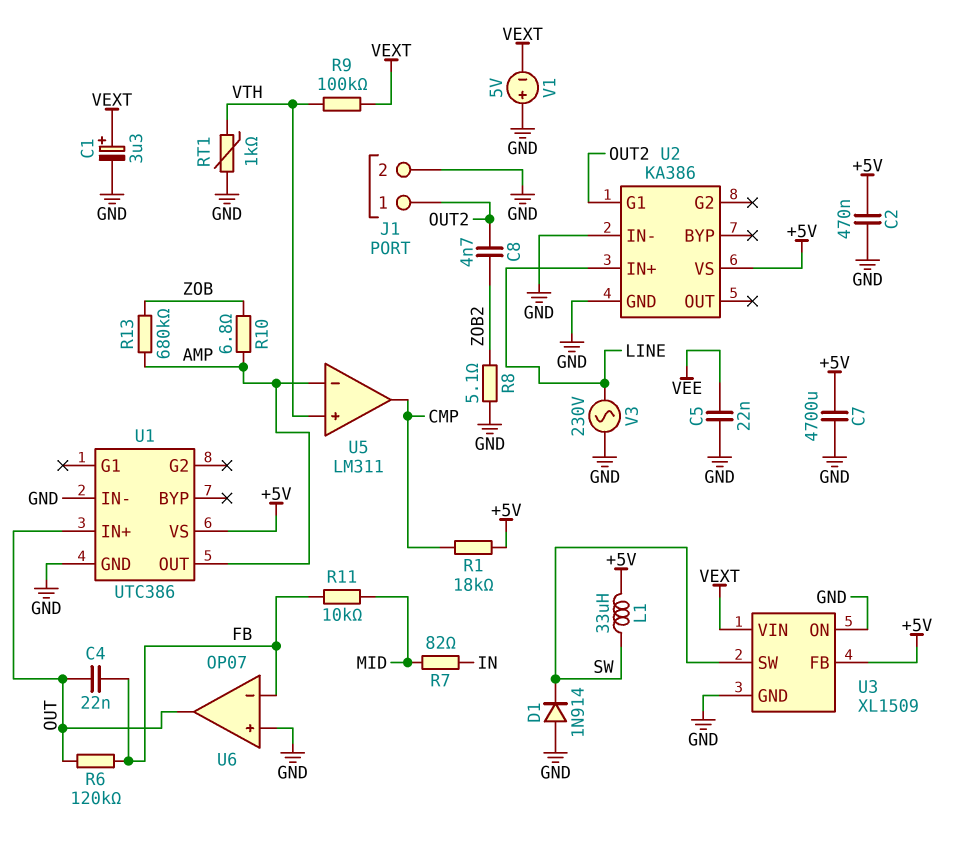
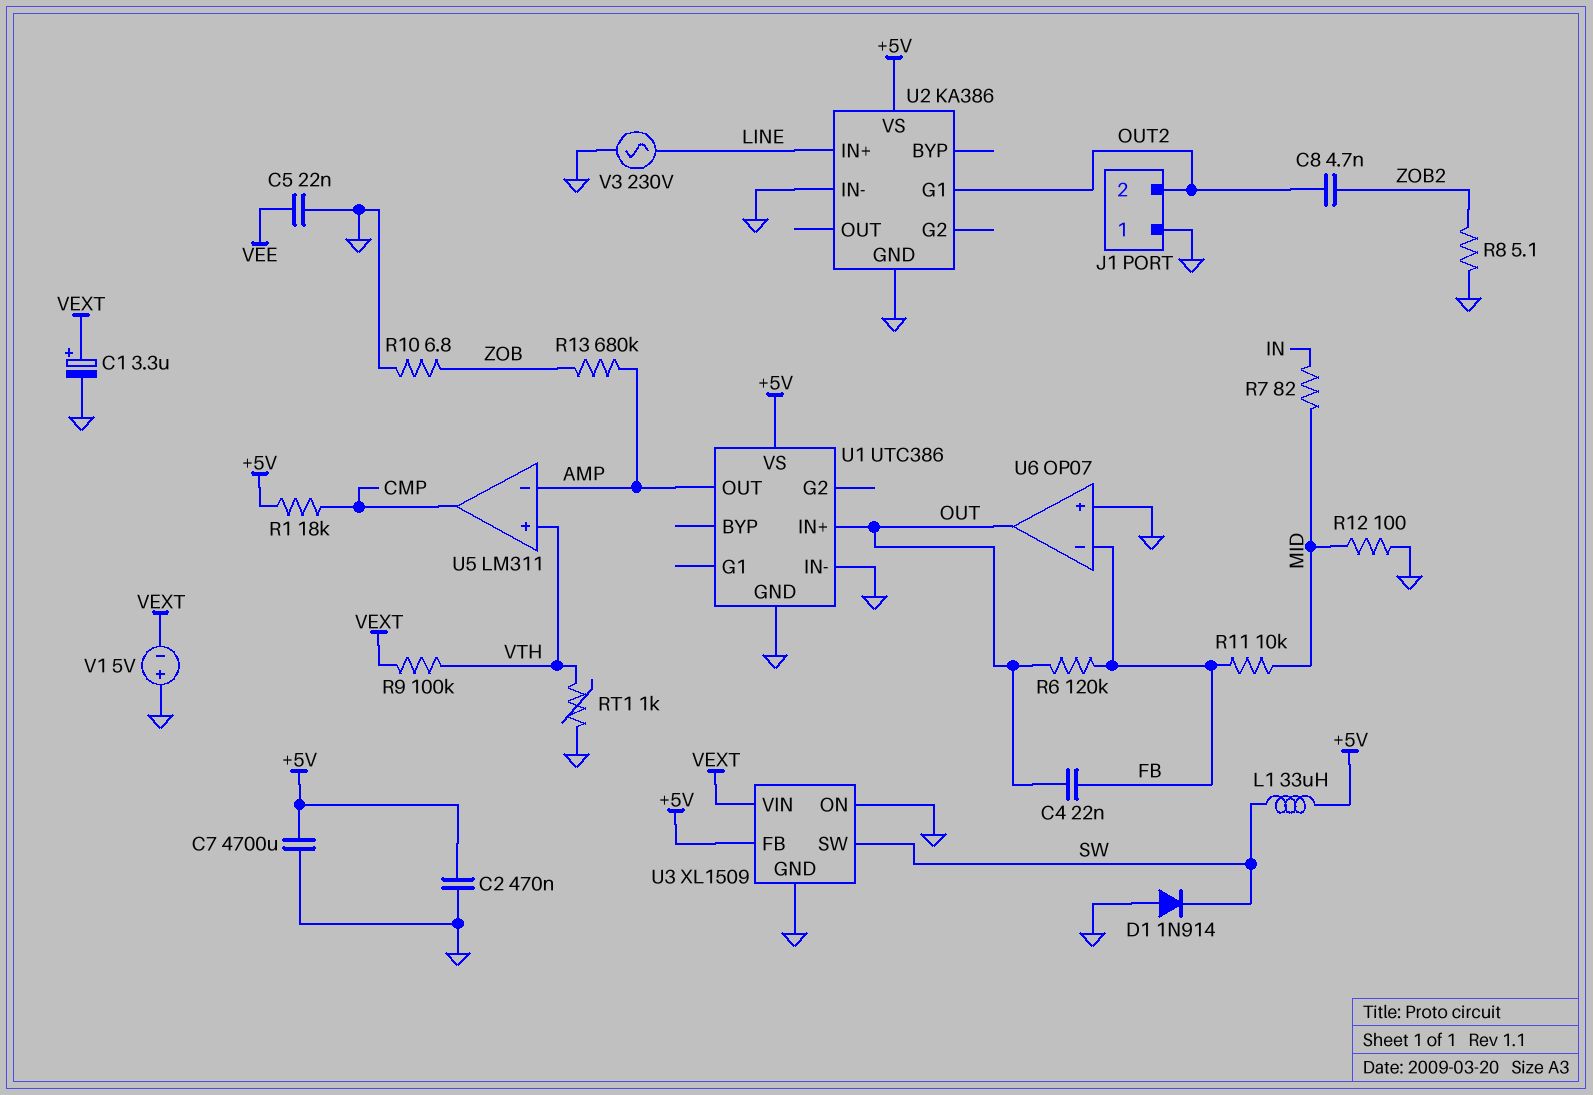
J1 pin 1: OUT2 -> GND
J1 pin 2: GND -> OUT2
R10: 6.8 (AMP, ZOB) -> 6.8 (GND, ZOB)
R12: none -> 100 (GND, MID)

